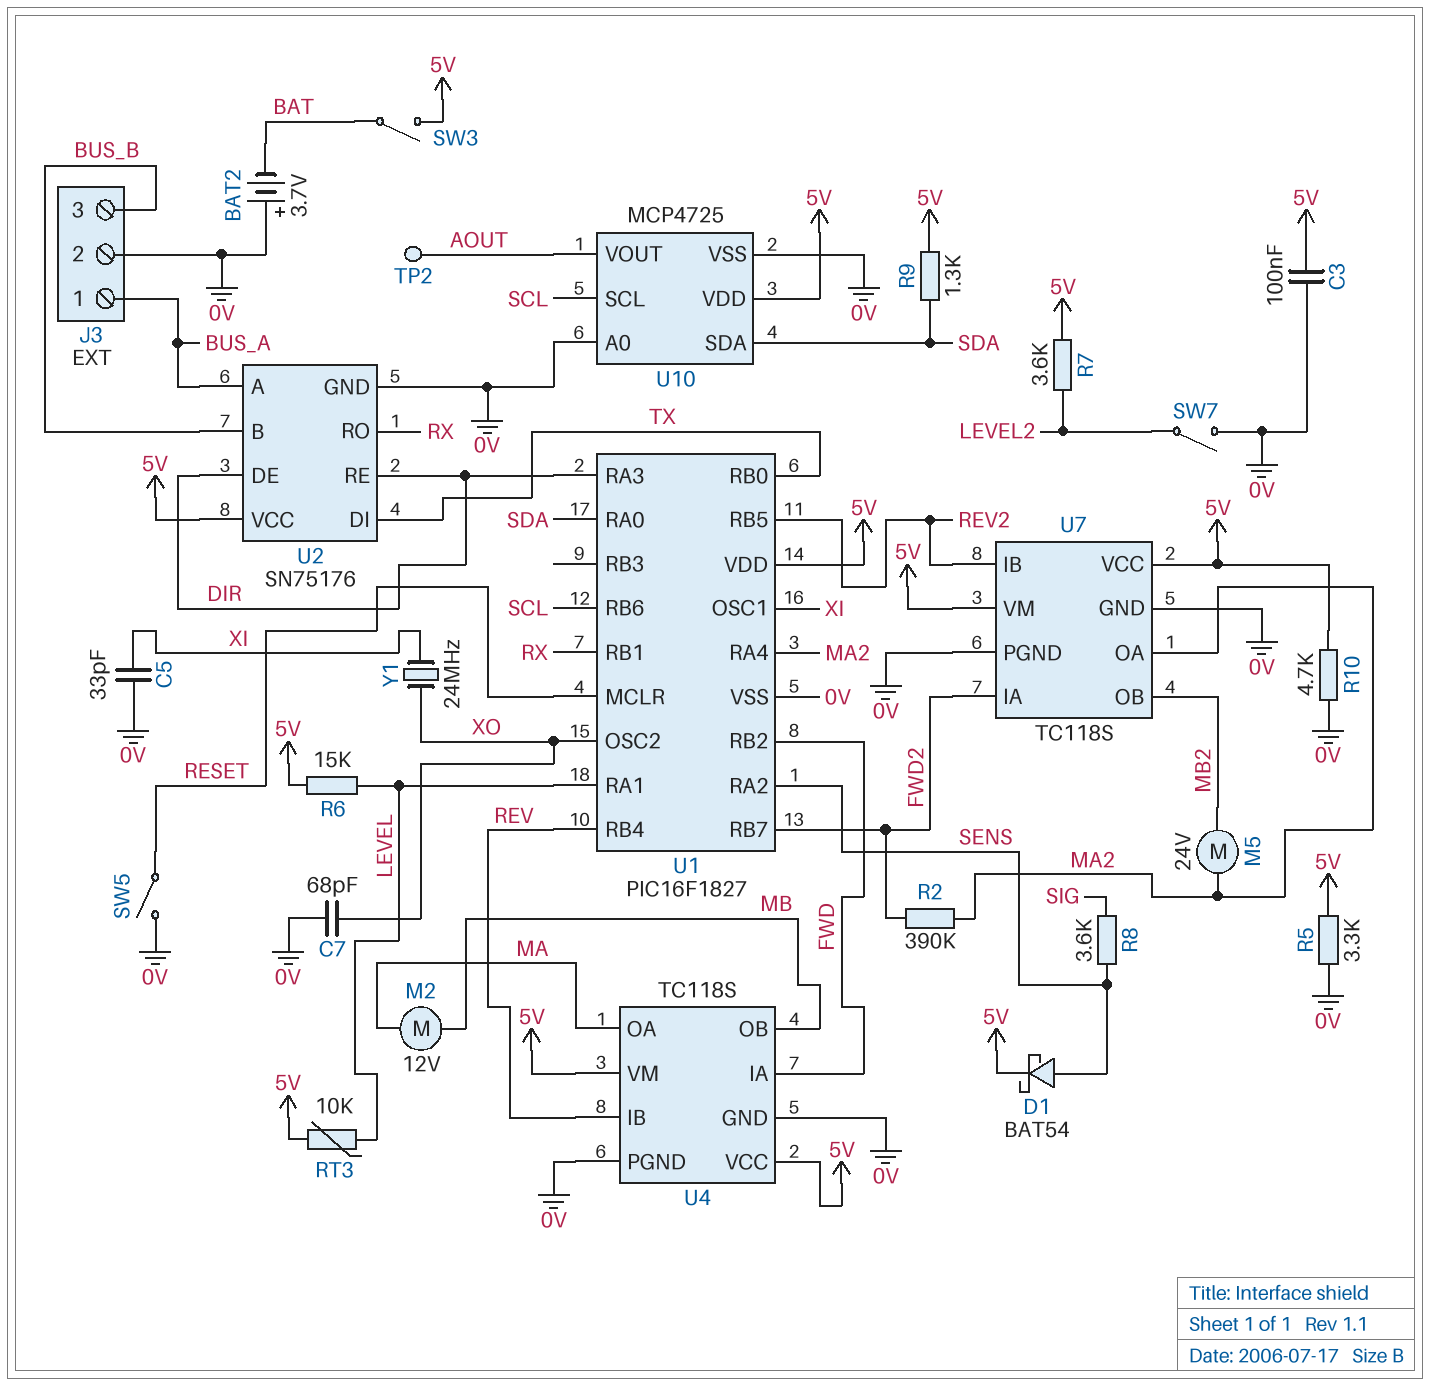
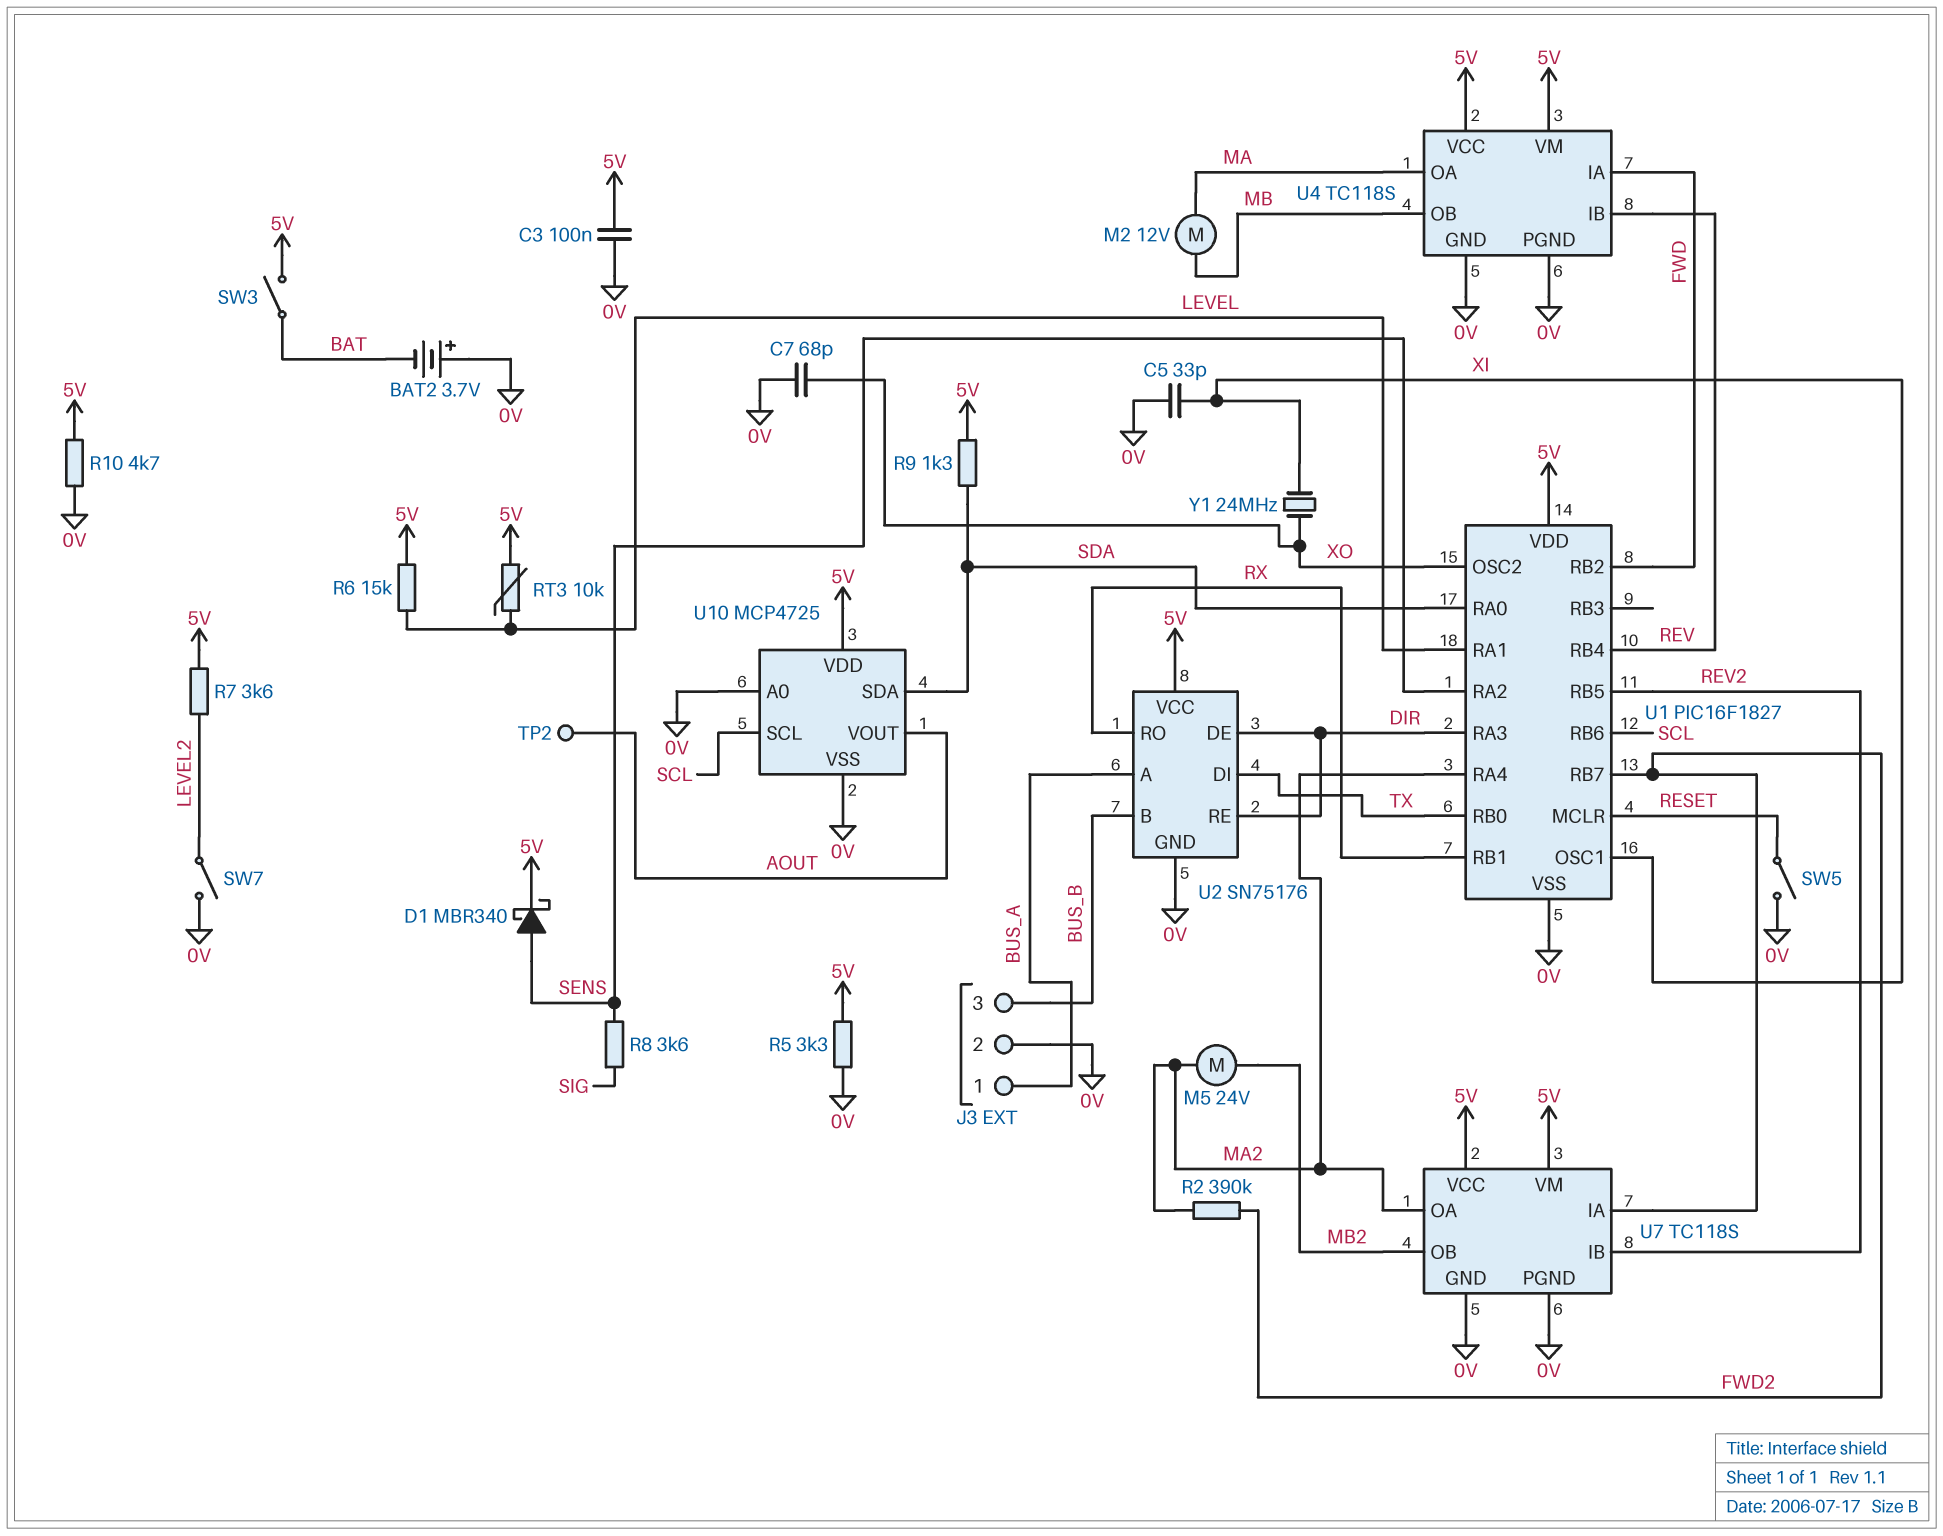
D1: schottky BAT54 (A SENS, K 5V) -> schottky MBR340 (A SENS, K 5V)

